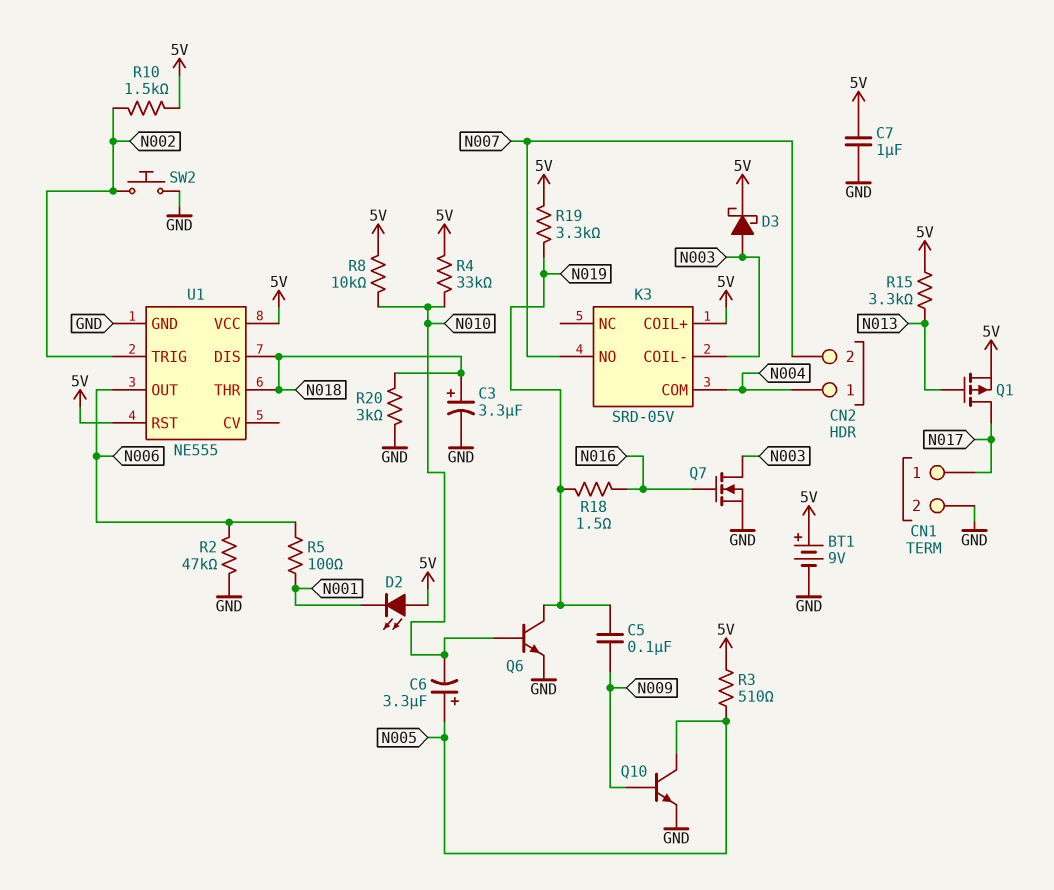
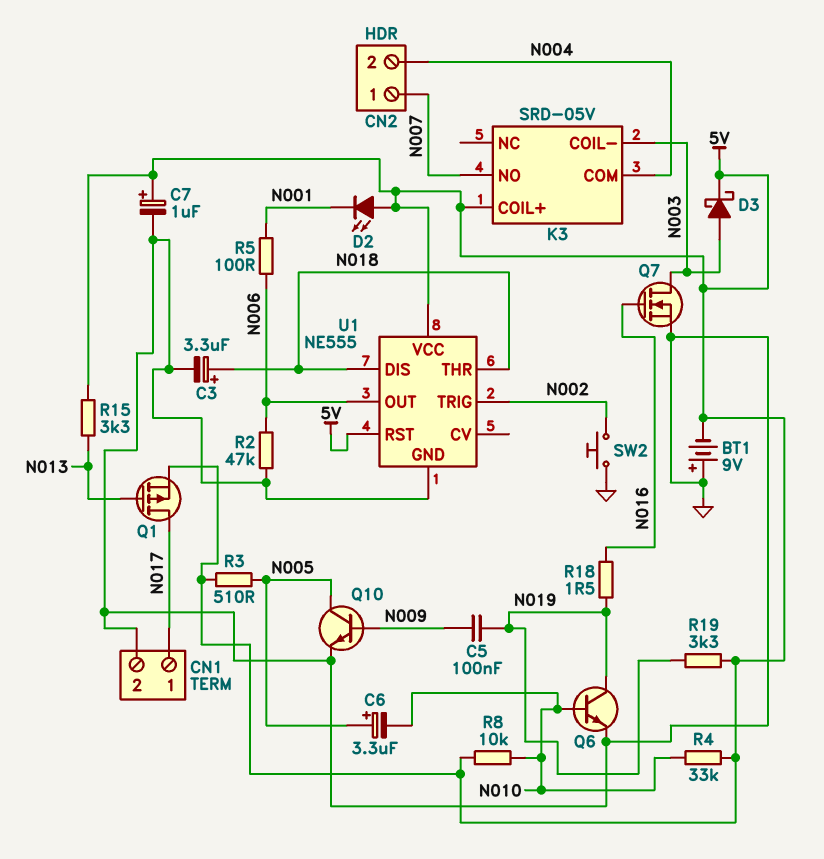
BT1: 9V (plus 5V, minus GND) -> 9V (plus GND, minus 5V)
C7: 1uF (5V, GND) -> 1uF (plus 5V, minus GND)
CN2 pin 1: N004 -> N007
CN2 pin 2: N007 -> N004
R10: 1.5k (5V, N002) -> none
R20: 3k (GND, N018) -> none

